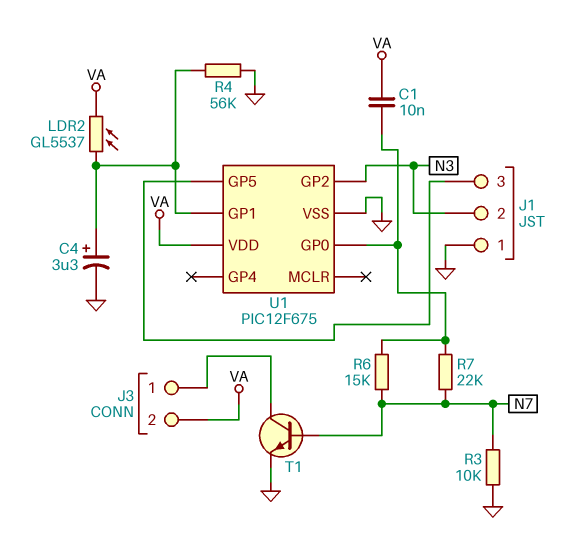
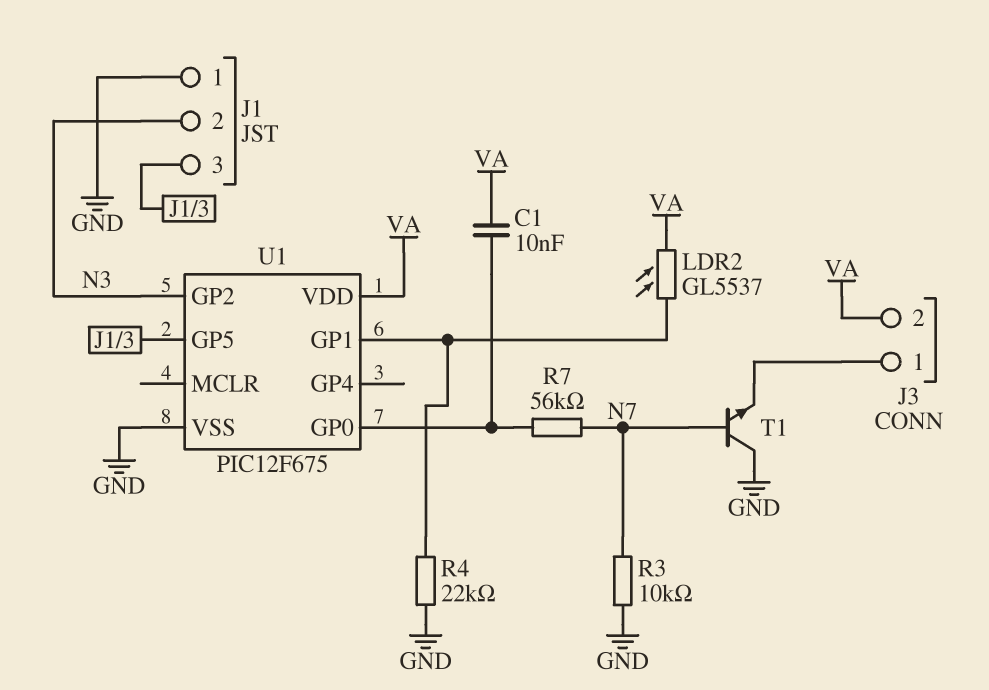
C4: 3.3uF (plus U1/GP1, minus GND) -> none
R4: 56k (GND, U1/GP1) -> 22k (GND, U1/GP1)
R6: 15k (N7, U1/GP0) -> none
R7: 22k (N7, U1/GP0) -> 56k (N7, U1/GP0)
T1: NPN (B N7, C J3/1, E GND) -> NPN (B N7, C GND, E J3/1)

